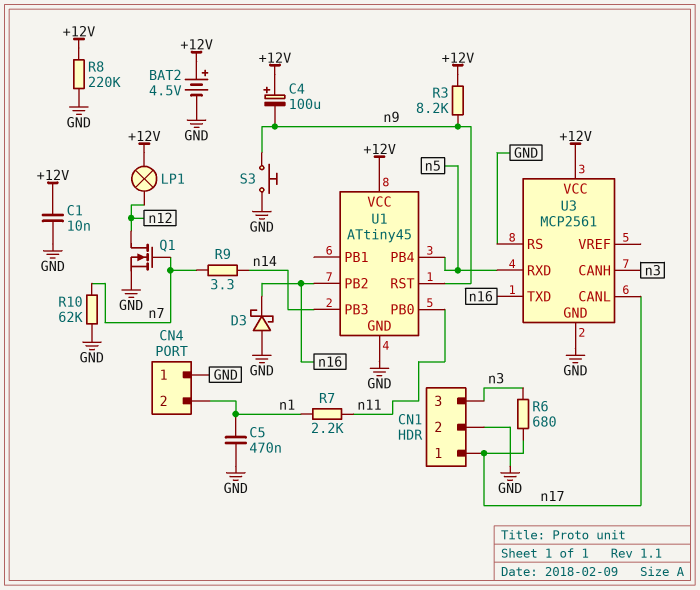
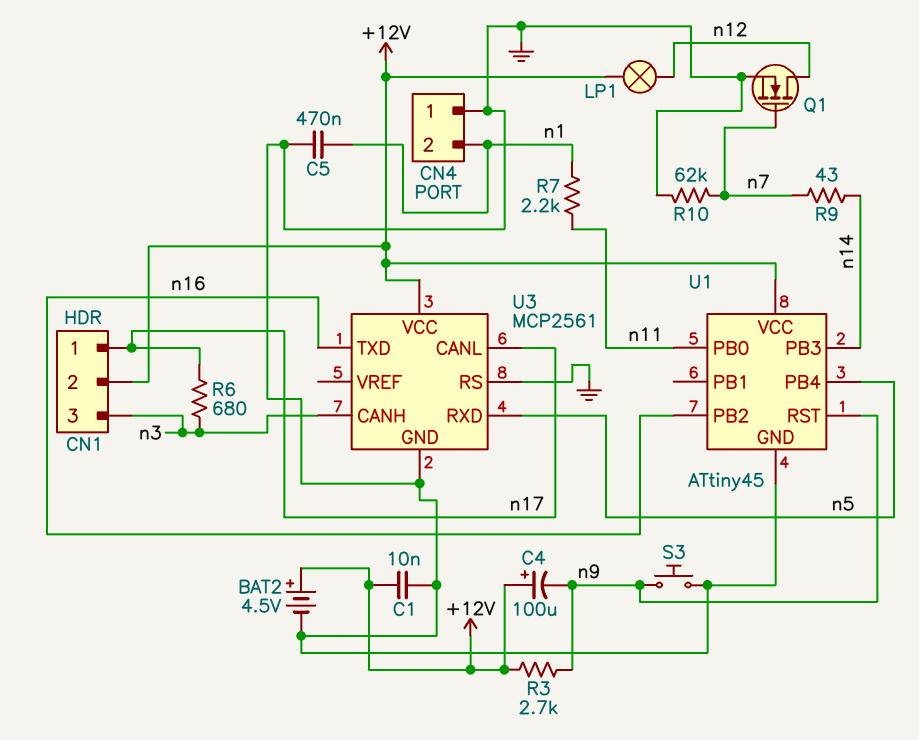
CN1 pin 2: GND -> +12V
D3: schottky (A GND, K n16) -> none
R3: 8.2k (+12V, n9) -> 2.7k (+12V, n9)
R8: 220k (+12V, GND) -> none
R9: 3.3 (n7, n14) -> 43 (n7, n14)

